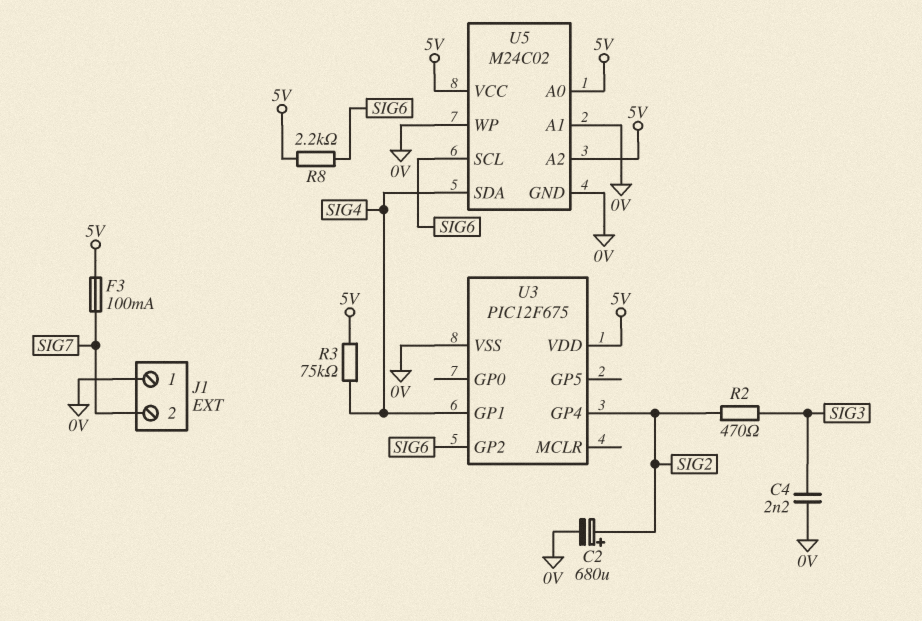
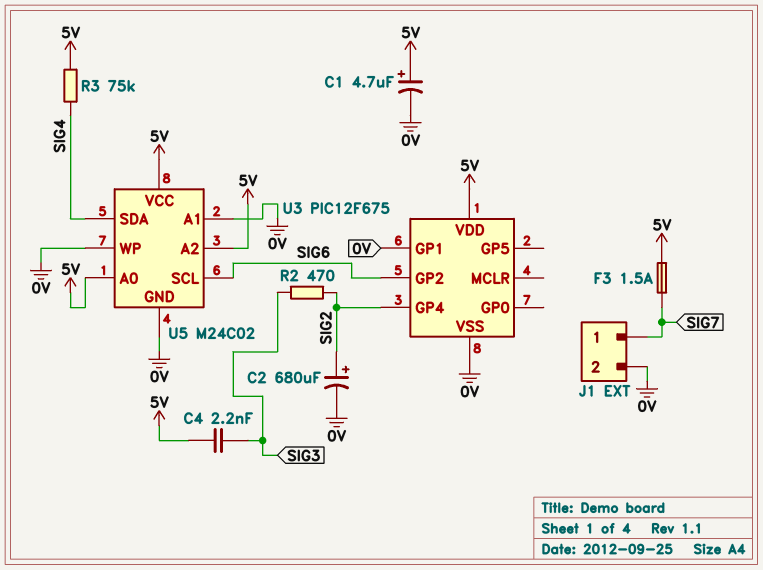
C1: none -> 4.7uF (plus 5V, minus 0V)
C4: 2.2nF (0V, SIG3) -> 2.2nF (5V, SIG3)
F3: 100mA (5V, SIG7) -> 1.5A (5V, SIG7)
J1 pin 1: 0V -> SIG7
J1 pin 2: SIG7 -> 0V
R8: 2.2k (5V, SIG6) -> none
U3 pin GP1: SIG4 -> 0V

